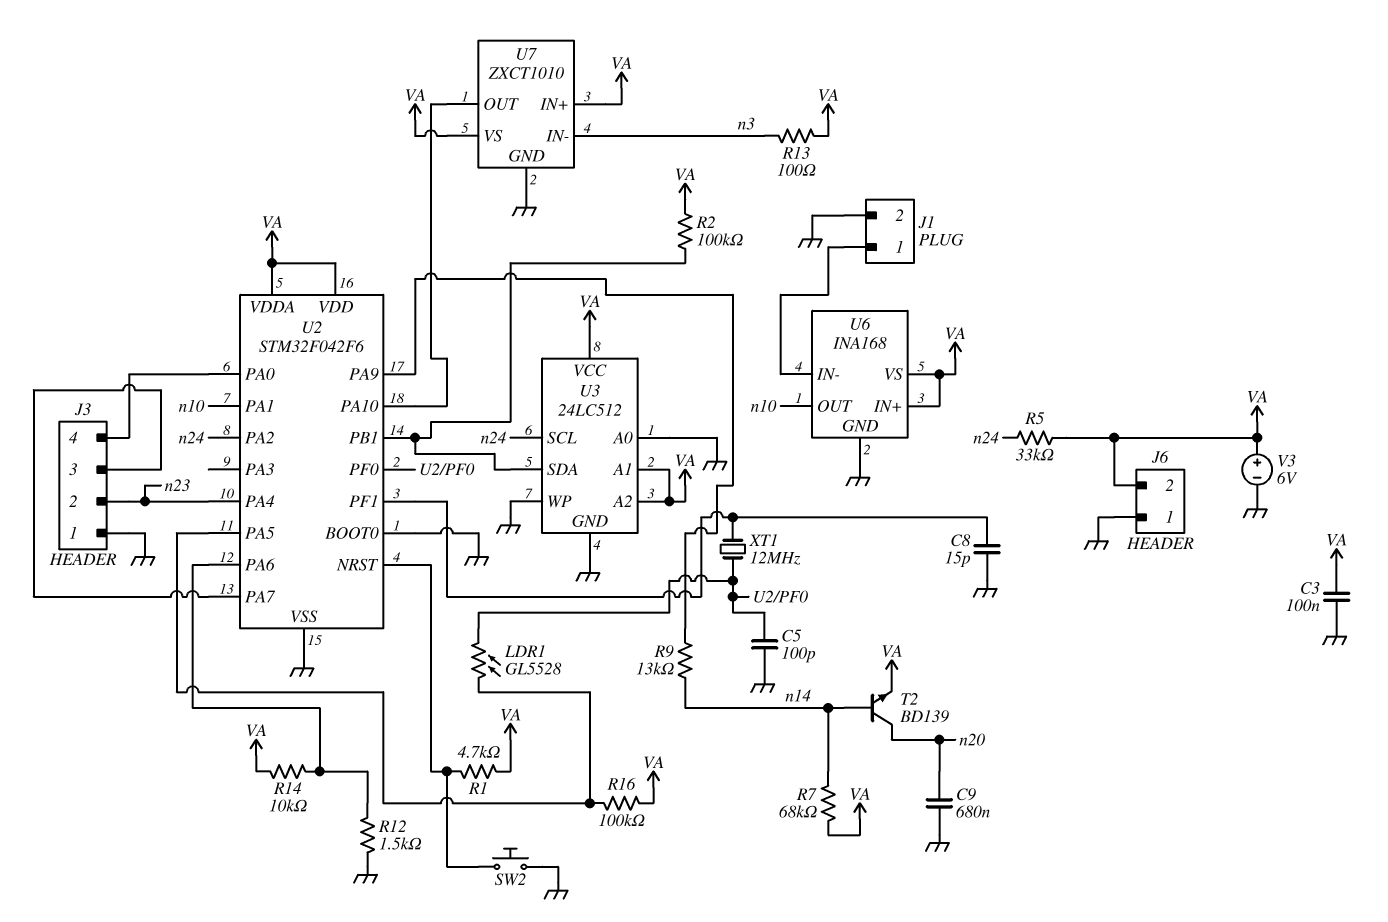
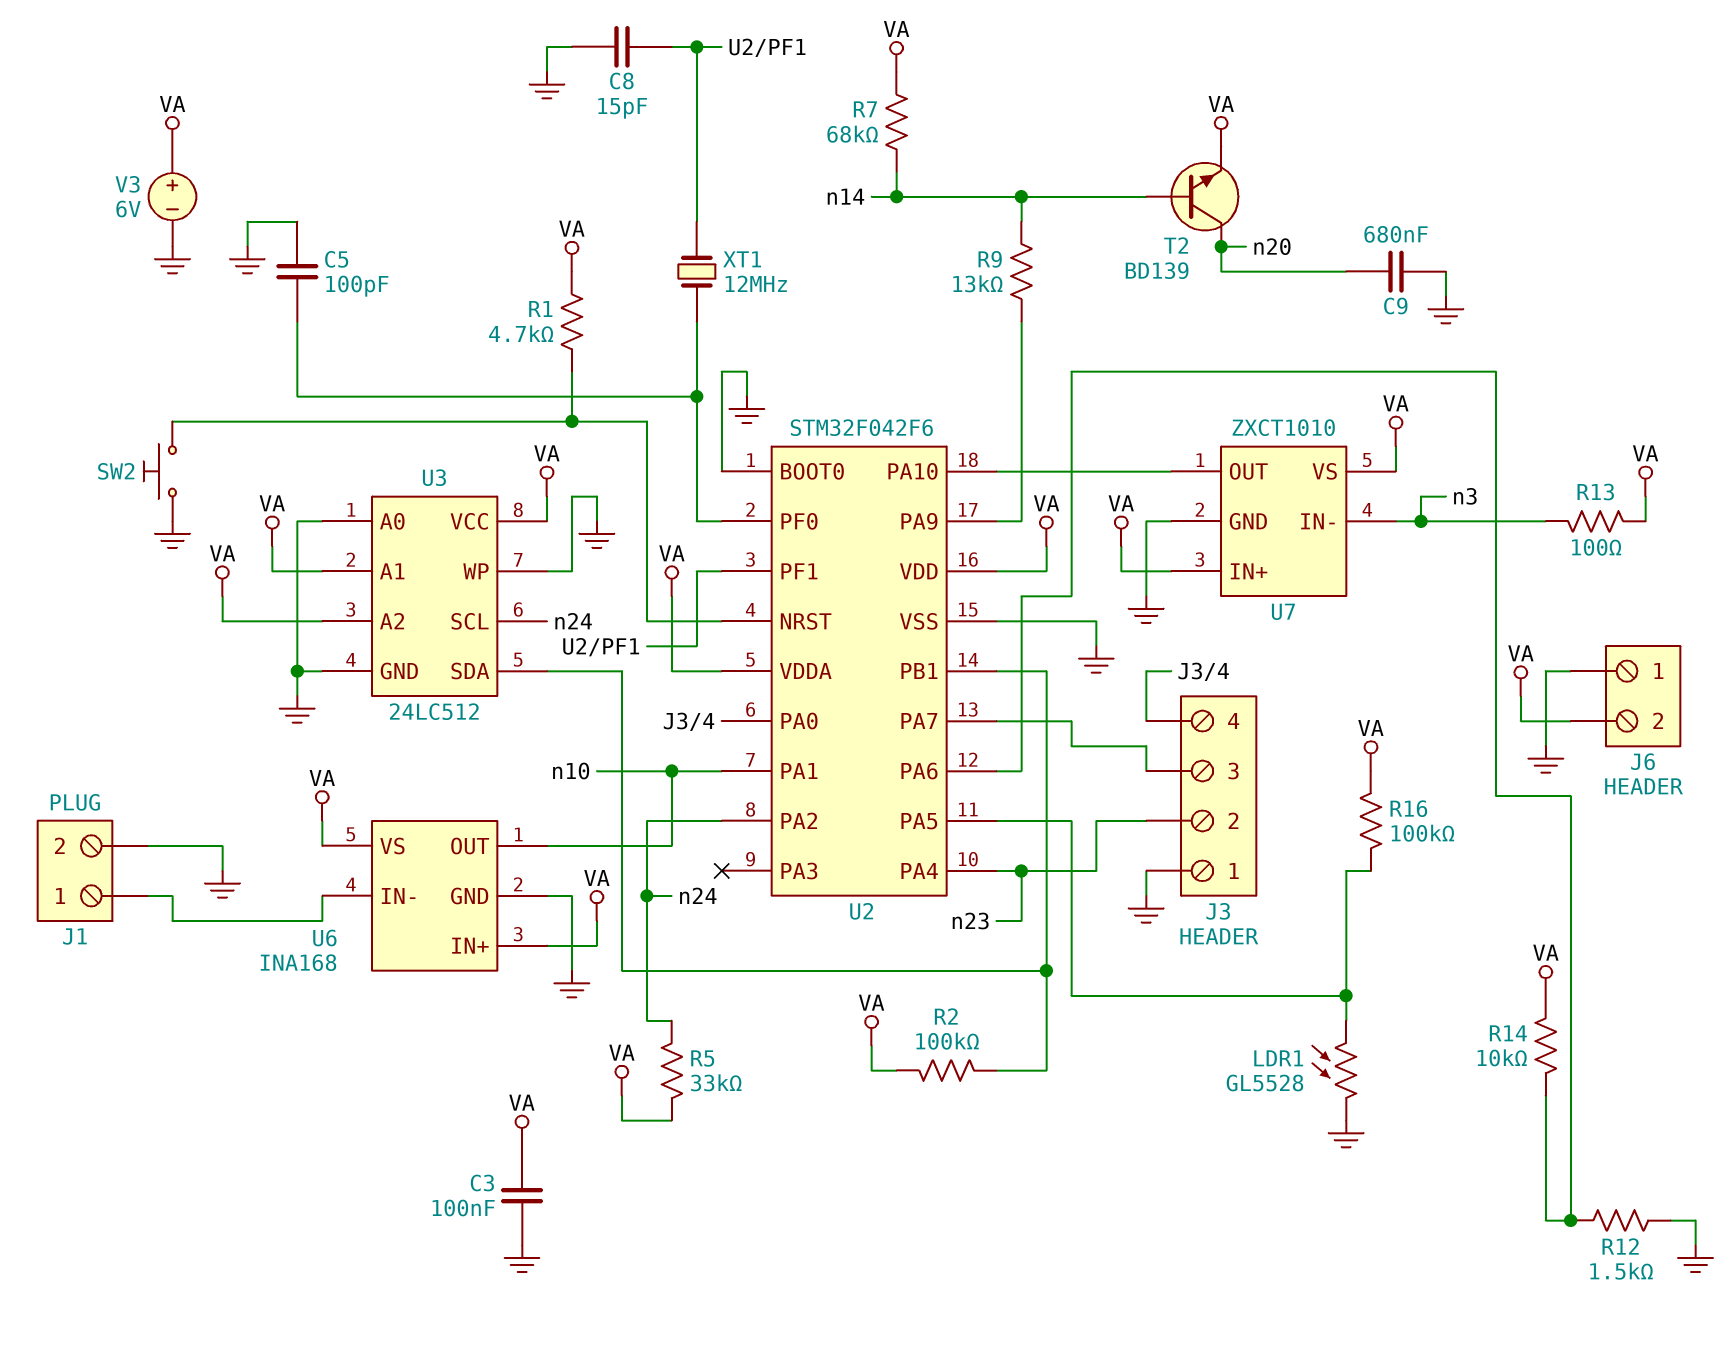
LDR1: GL5528 (U2/PA5, U2/PF0) -> GL5528 (GND, U2/PA5)

